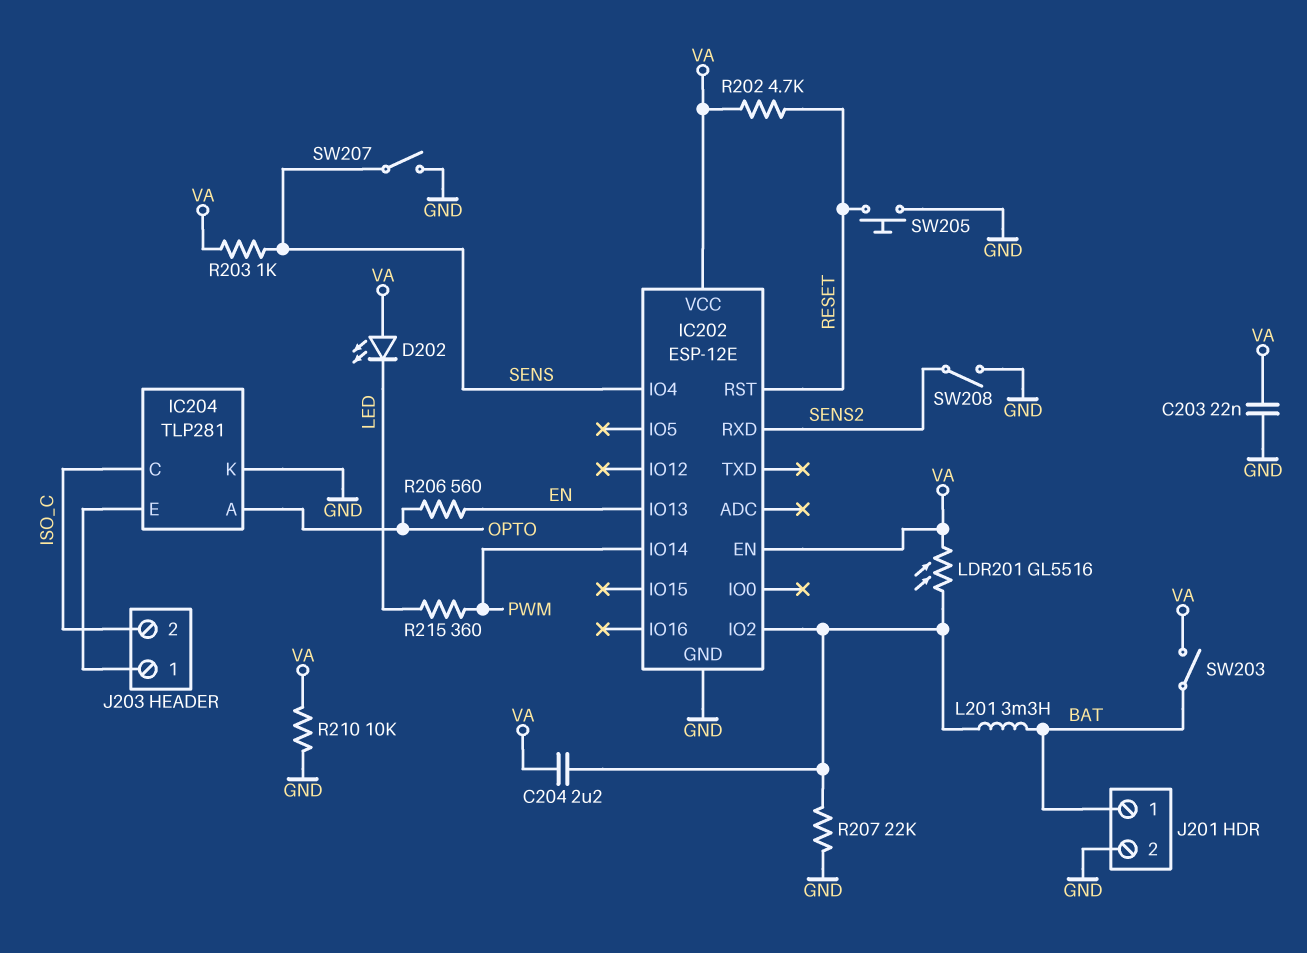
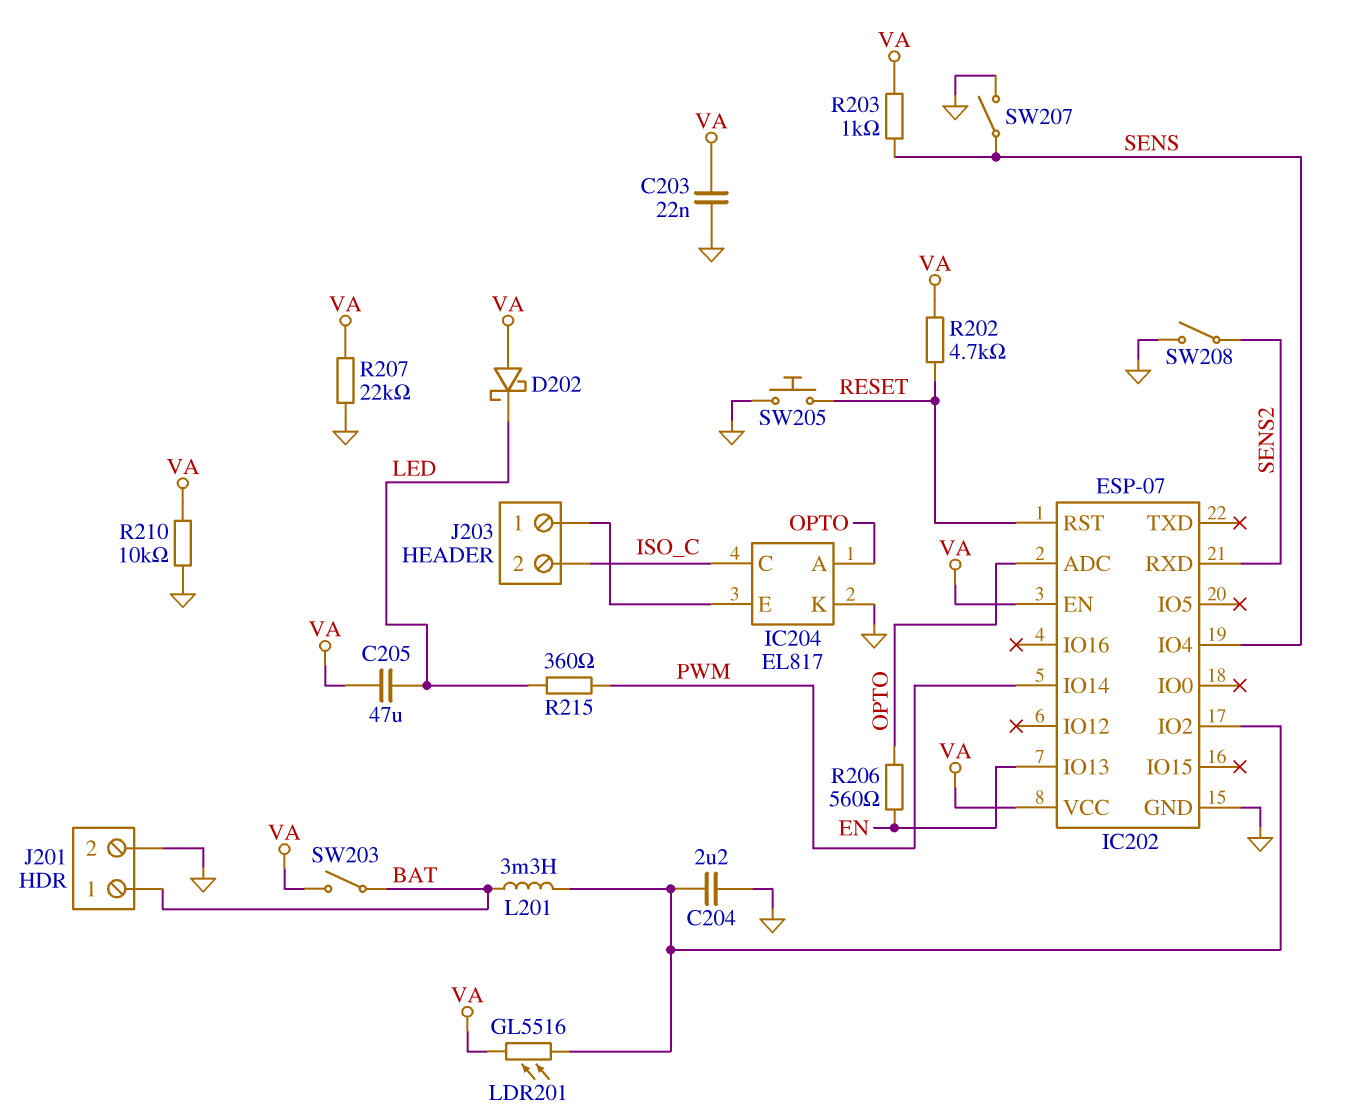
C204: 2.2uF (IC202/IO2, VA) -> 2.2uF (GND, IC202/IO2)
C205: none -> 47uF (LED, VA)
D202: LED (A VA, K LED) -> schottky (A VA, K LED)
IC202: ESP-12E -> ESP-07
IC202 pin ADC: none -> OPTO
IC204: TLP281 -> EL817
R207: 22k (GND, IC202/IO2) -> 22k (GND, VA)

